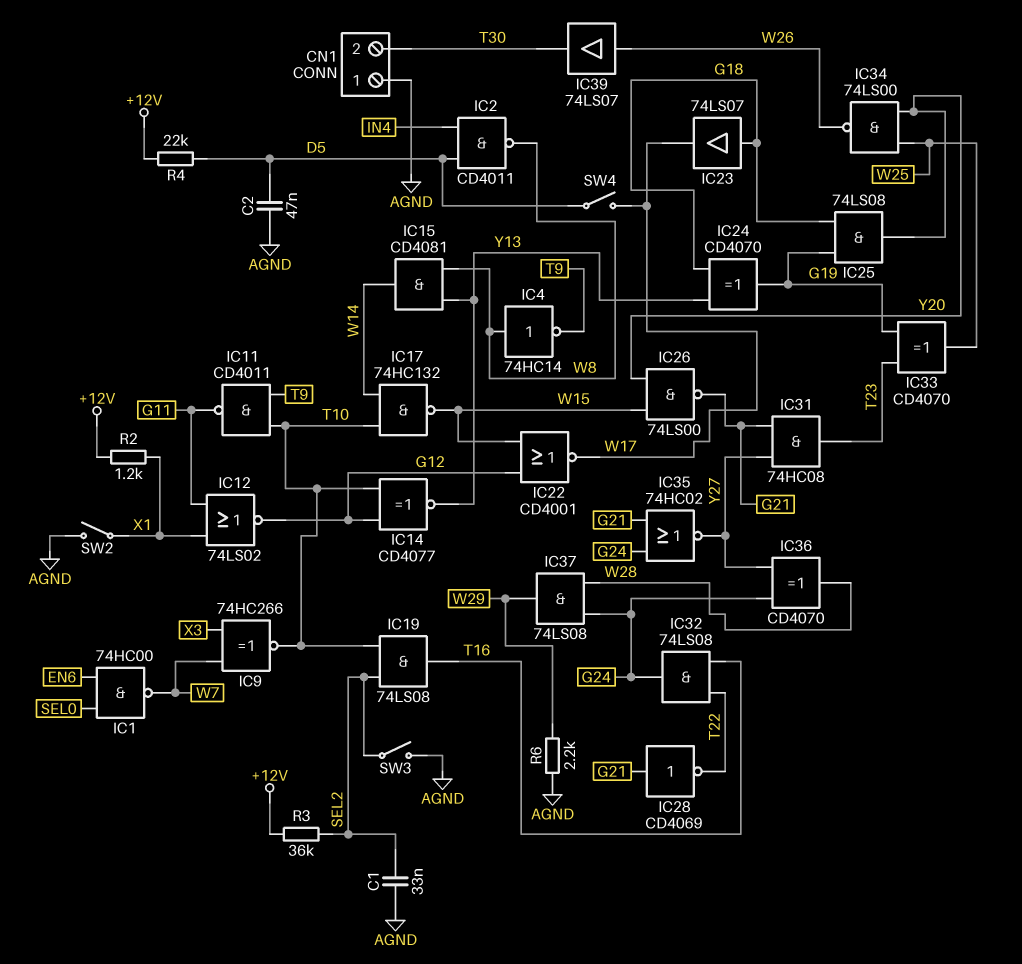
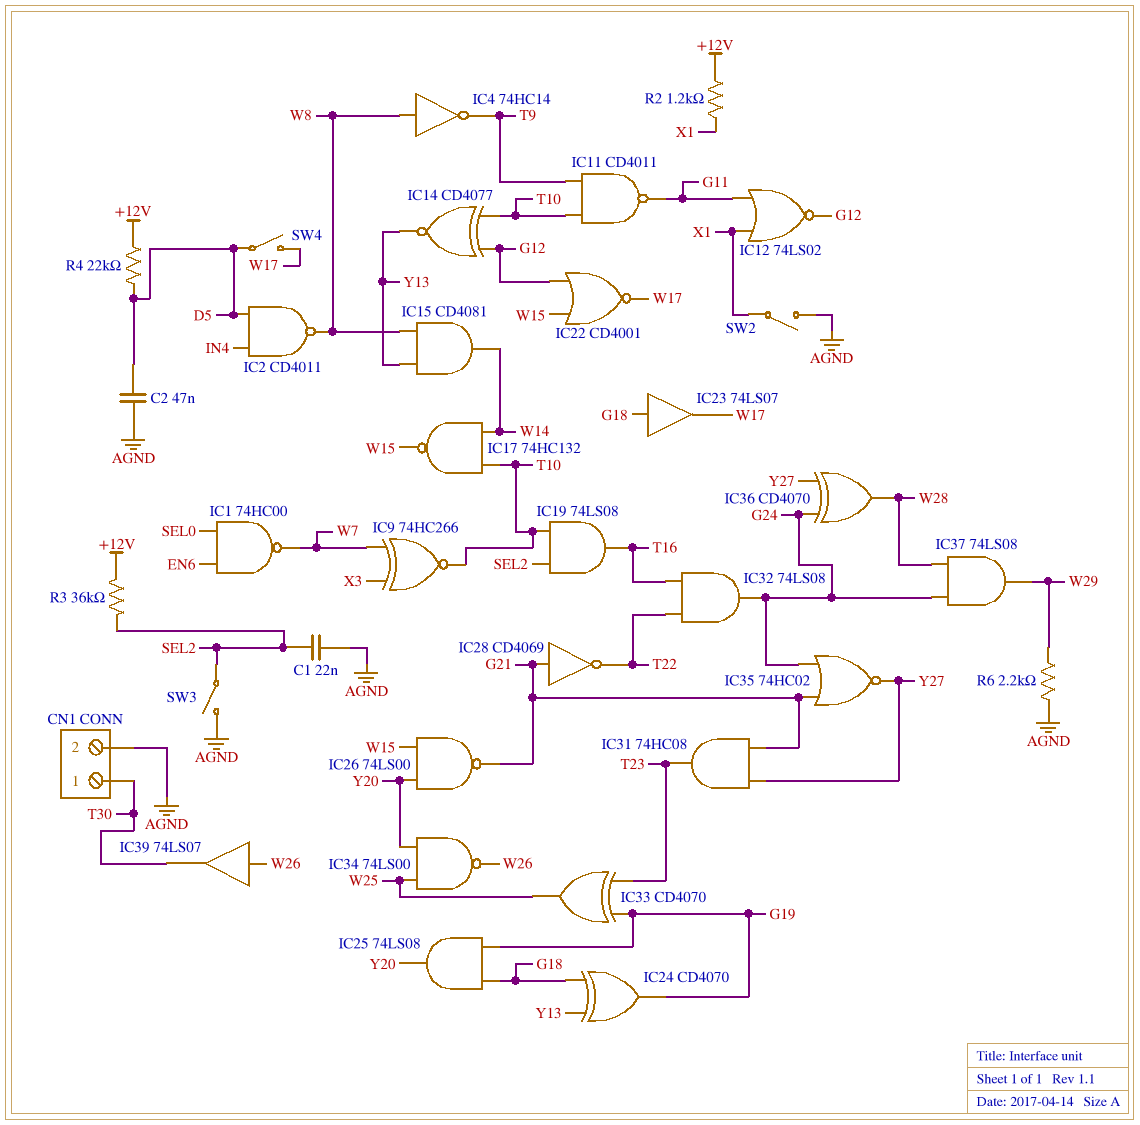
C1: 33nF (AGND, SEL2) -> 22nF (AGND, SEL2)
CN1 pin 1: AGND -> T30
CN1 pin 2: T30 -> AGND

